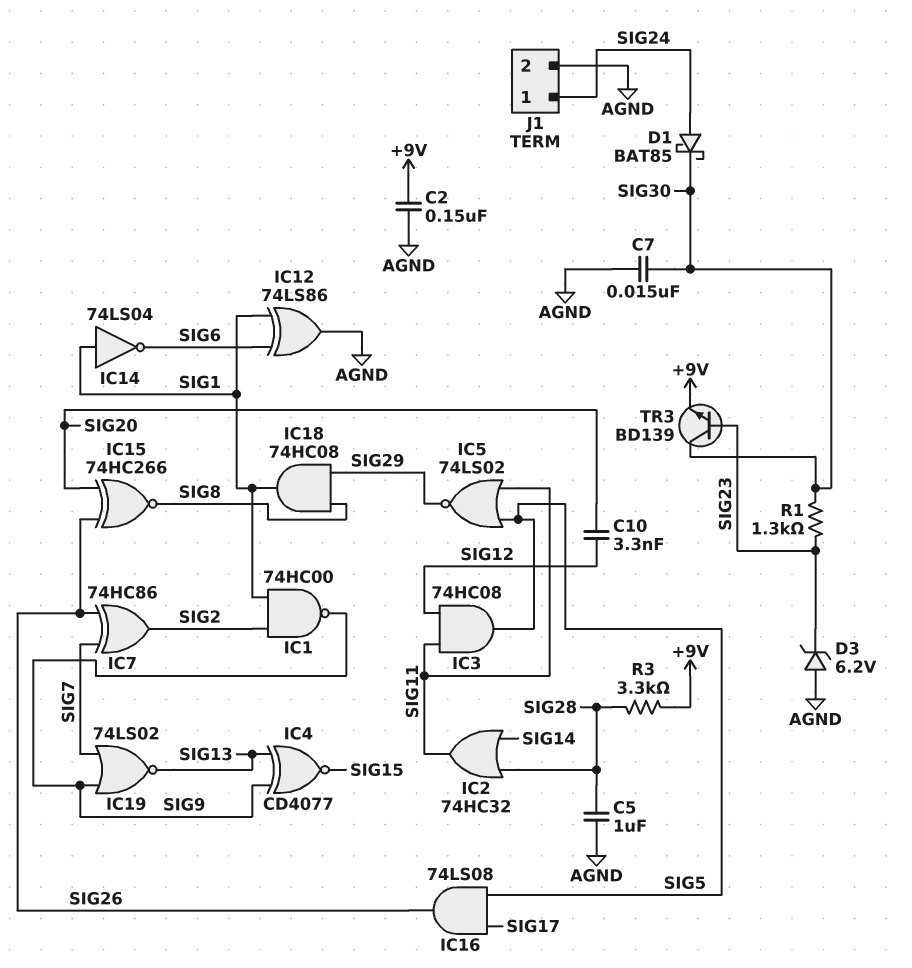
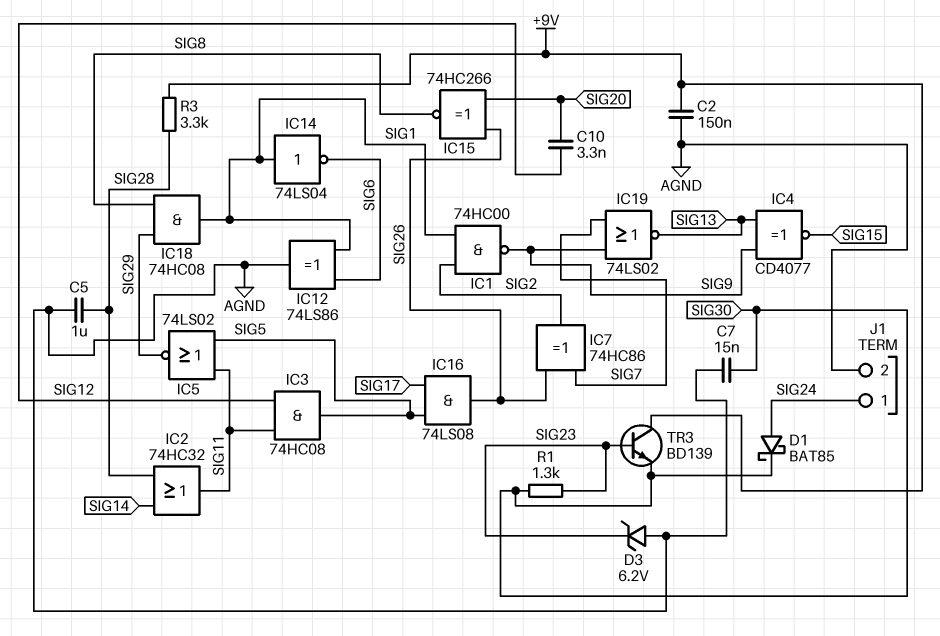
TR3: NPN BD139 (B SIG23, C SIG30, E +9V) -> NPN BD139 (B SIG23, C +9V, E SIG30)

